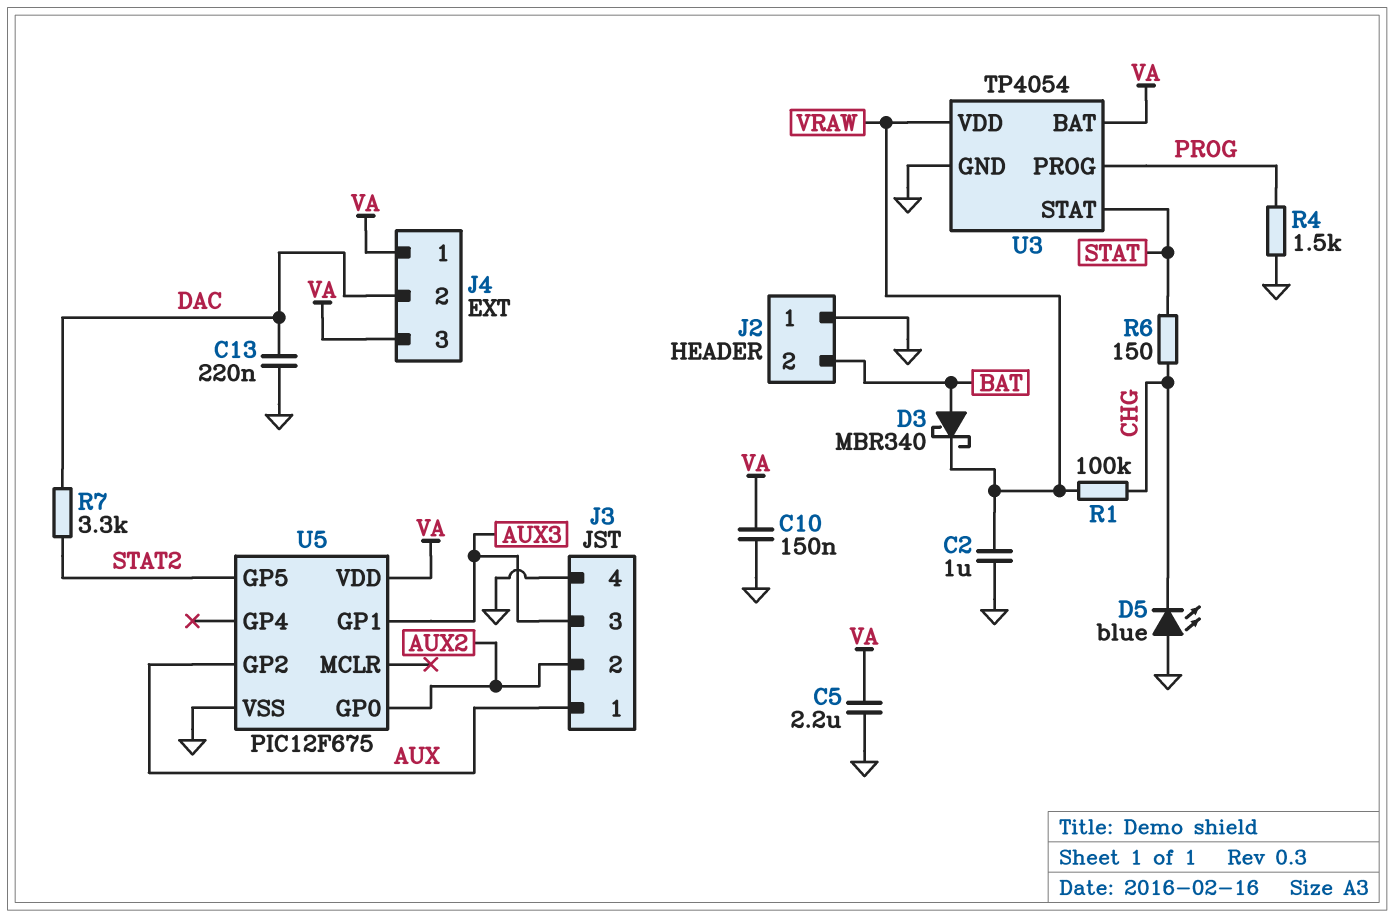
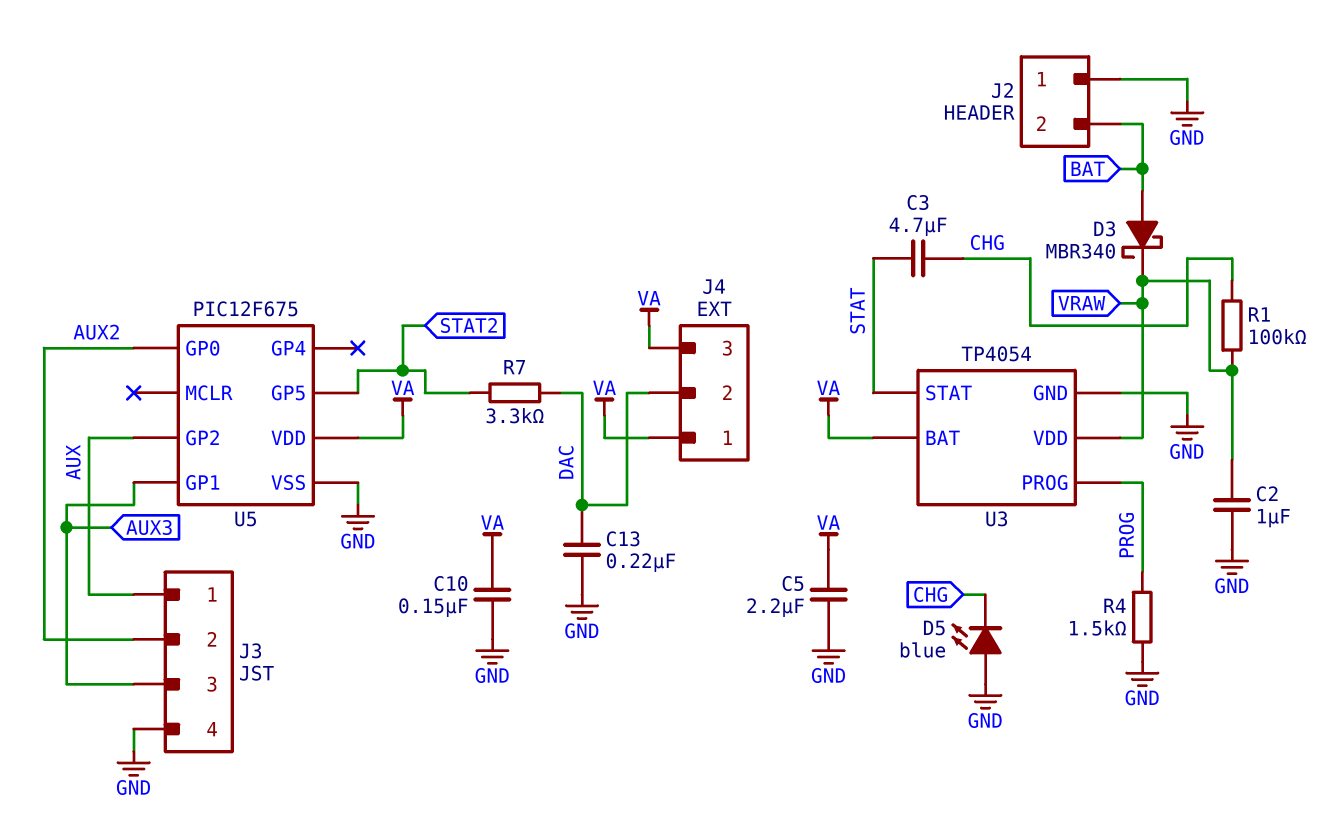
C3: none -> 4.7uF (CHG, STAT)
R6: 150 (CHG, STAT) -> none

